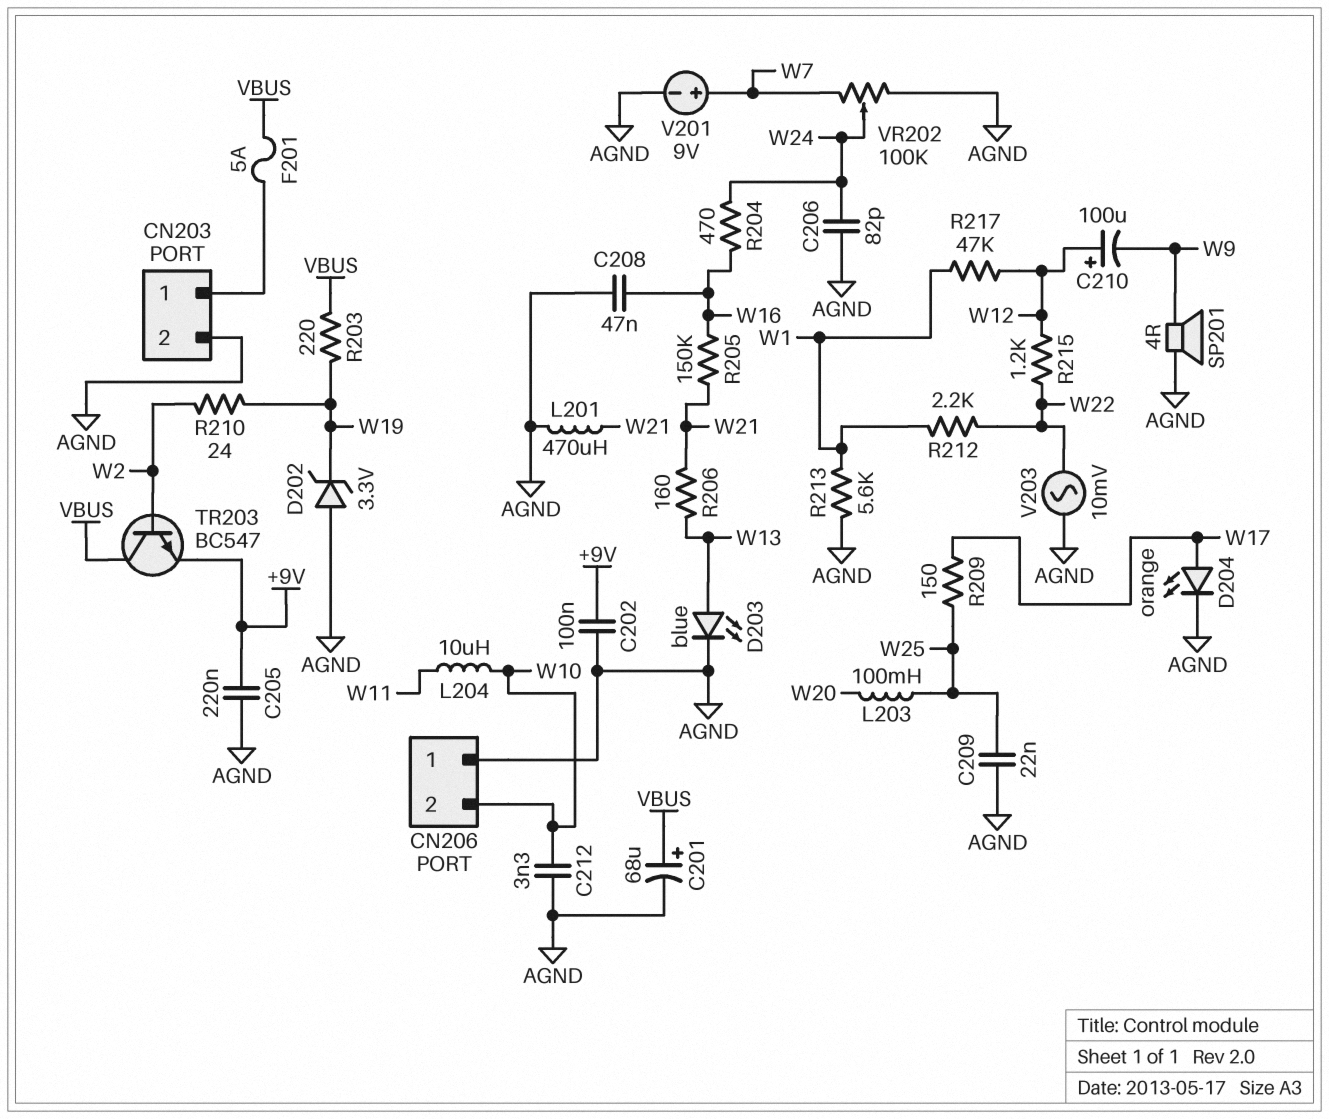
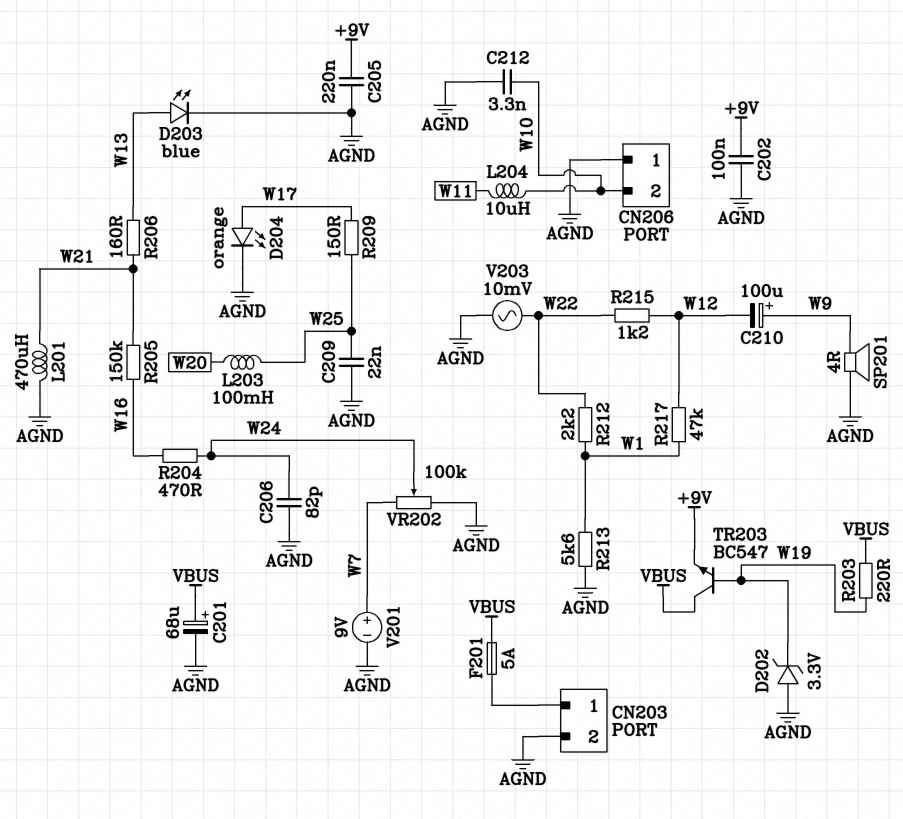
C208: 47nF (AGND, W16) -> none
C210: 100uF (plus W12, minus W9) -> 100uF (plus W9, minus W12)
R210: 24 (W2, W19) -> none
TR203: NPN BC547 (B W2, C VBUS, E +9V) -> NPN BC547 (B W19, C VBUS, E +9V)

